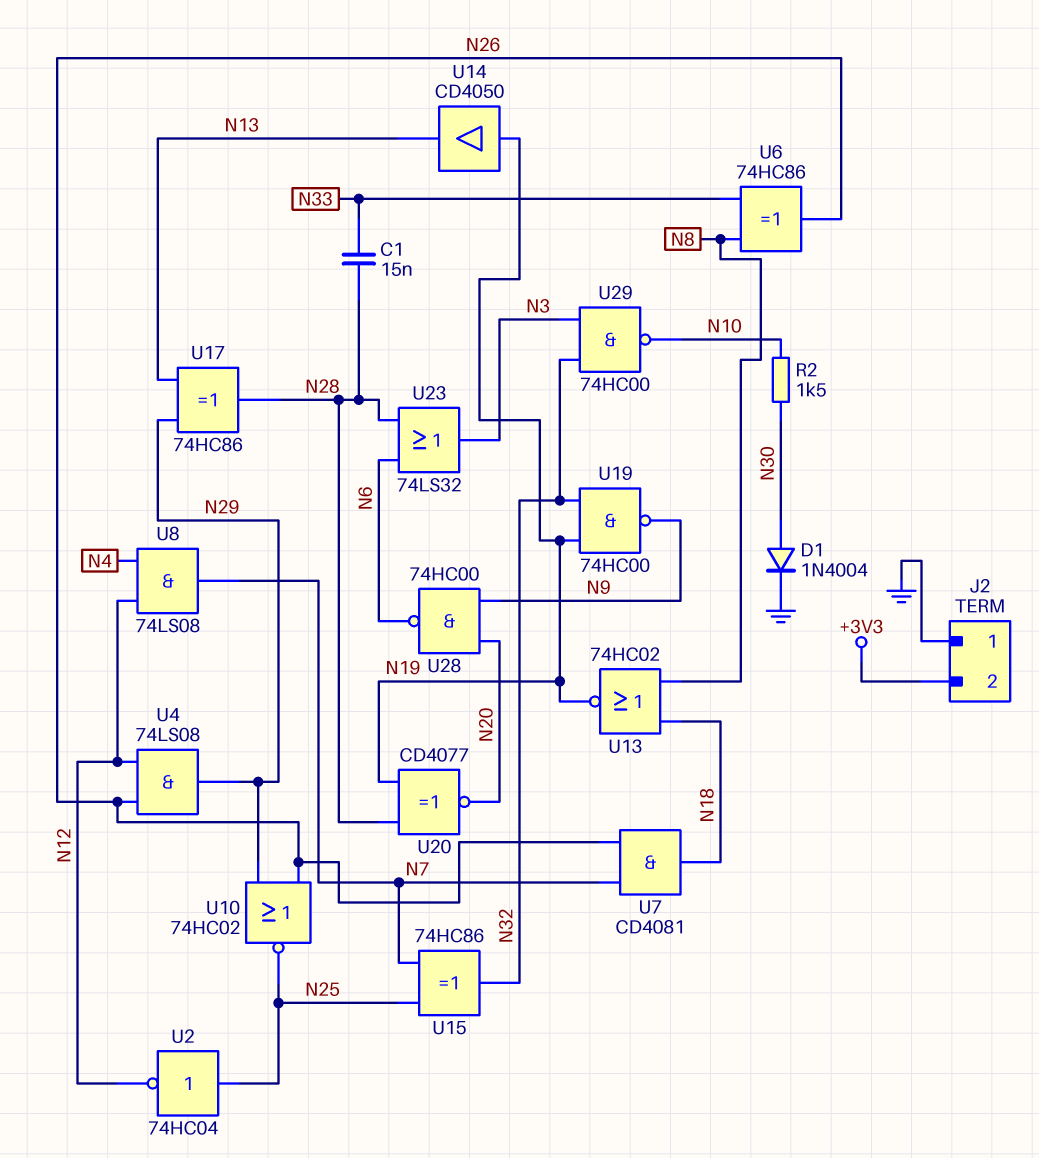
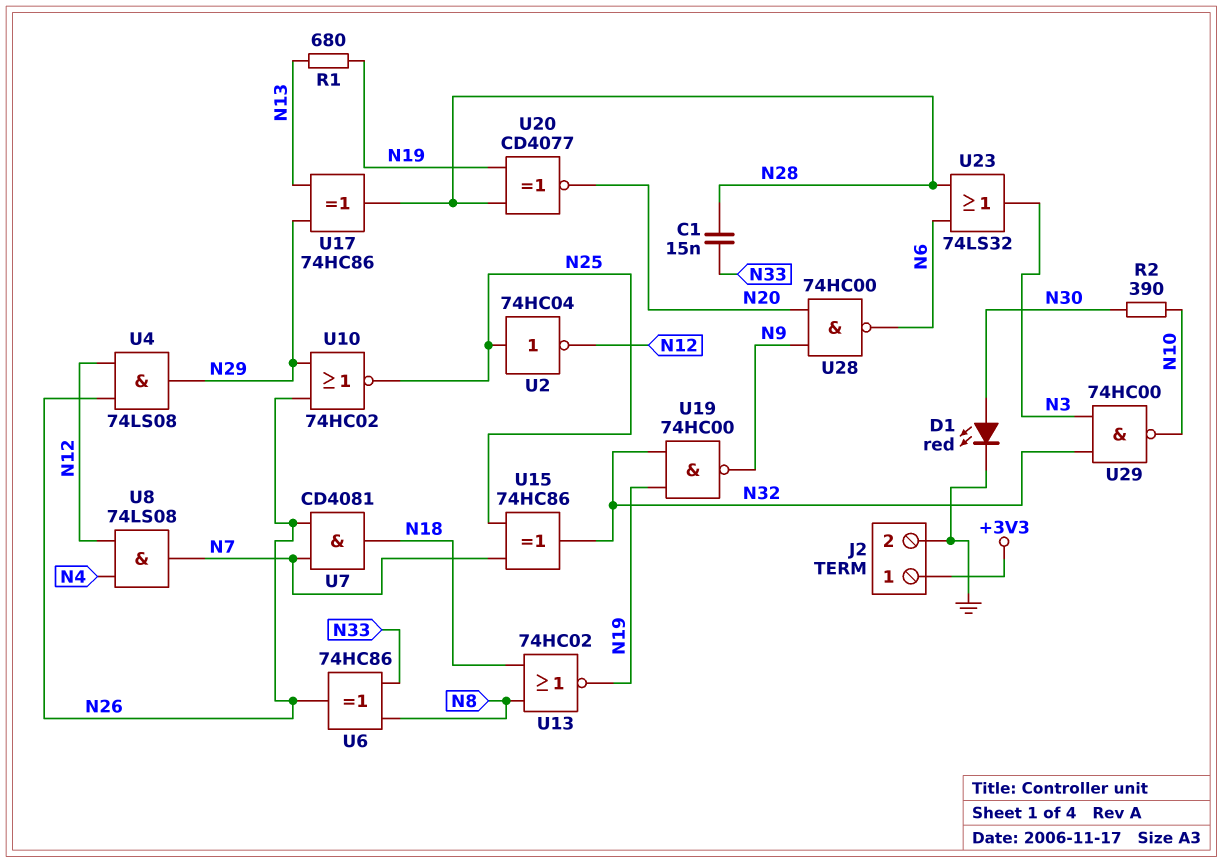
D1: diode 1N4004 (A N30, K GND) -> LED red (A N30, K GND)
J2 pin 1: GND -> +3V3
J2 pin 2: +3V3 -> GND
R1: none -> 680 (N13, N19)
R2: 1.5k (N10, N30) -> 390 (N10, N30)
U14: buffer CD4050 (in N19, out N13) -> none

